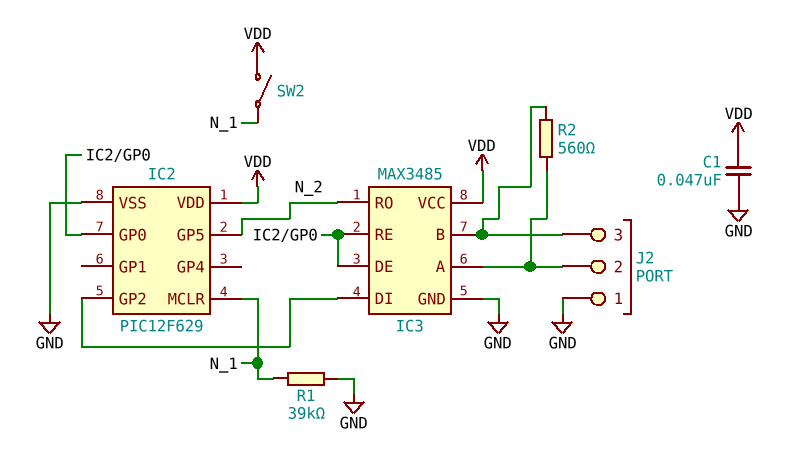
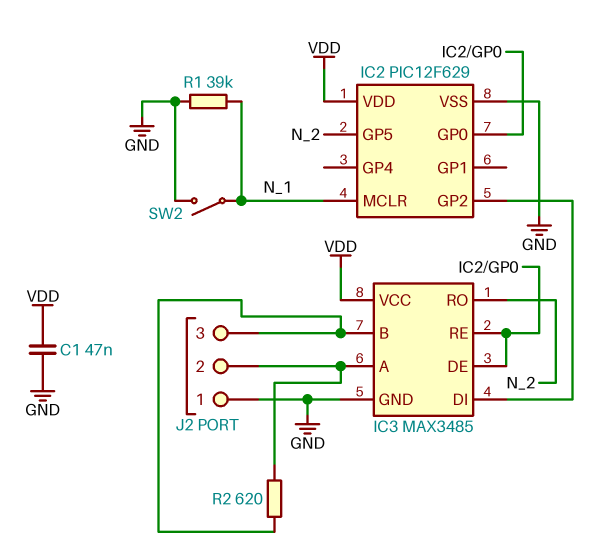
R2: 560 (IC3/A, IC3/B) -> 620 (IC3/A, IC3/B)
SW2: switch (N_1, VDD) -> switch (GND, N_1)

